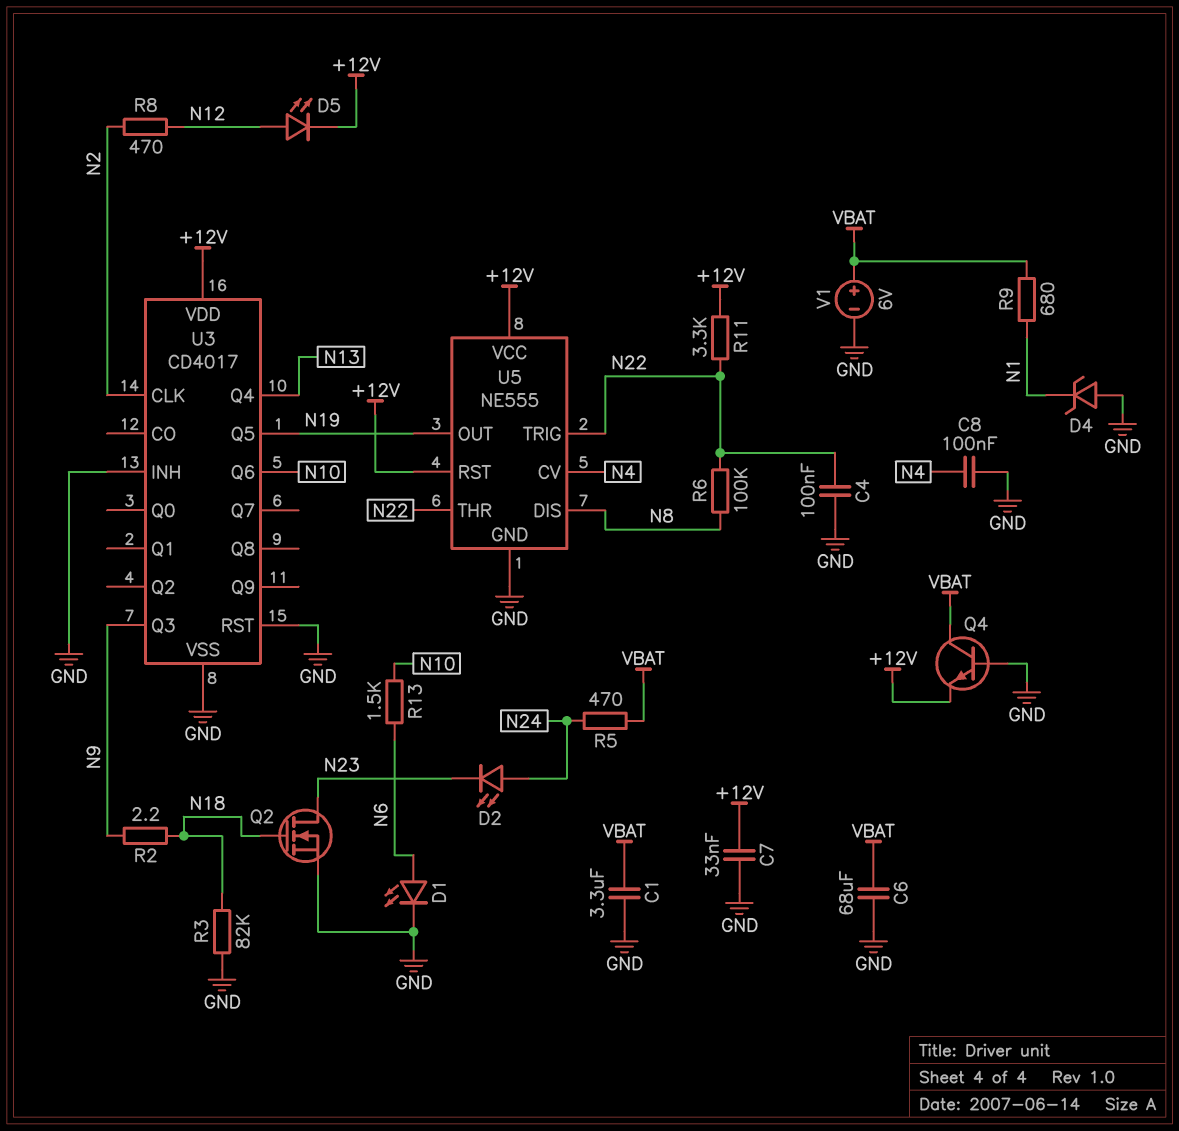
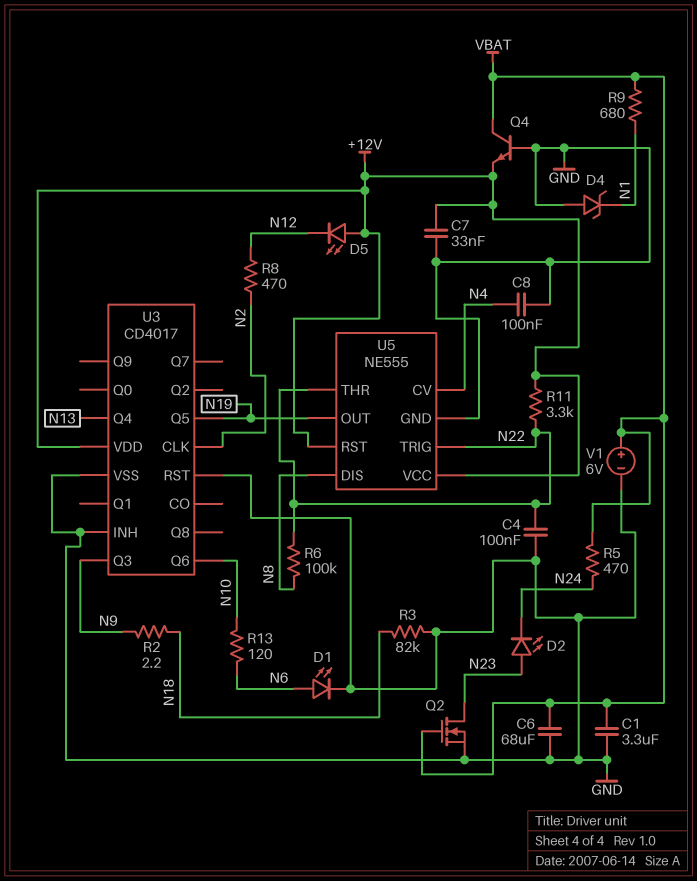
D2: LED (A N24, K N23) -> LED (A N23, K N24)
D5: LED (A N12, K +12V) -> LED (A +12V, K N12)
Q2: NMOS (G N18, D N23, S GND) -> NMOS (G VBAT, D N23, S GND)
R13: 1.5k (N6, N10) -> 120 (N6, N10)

